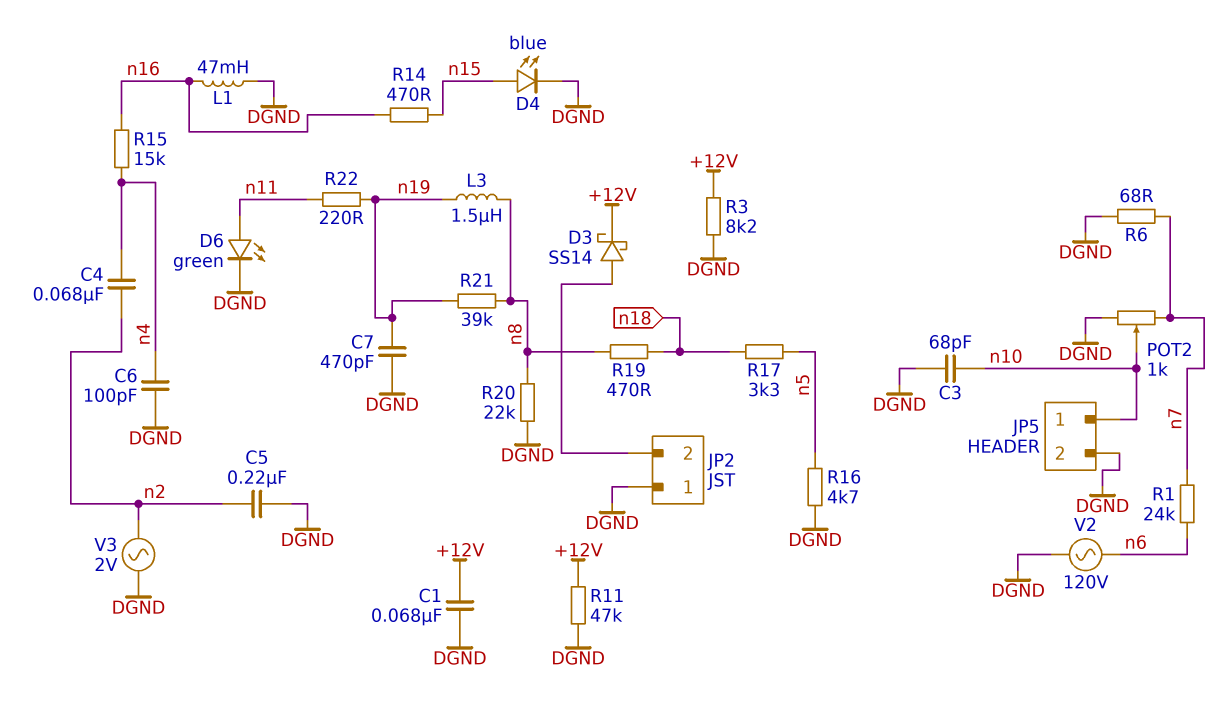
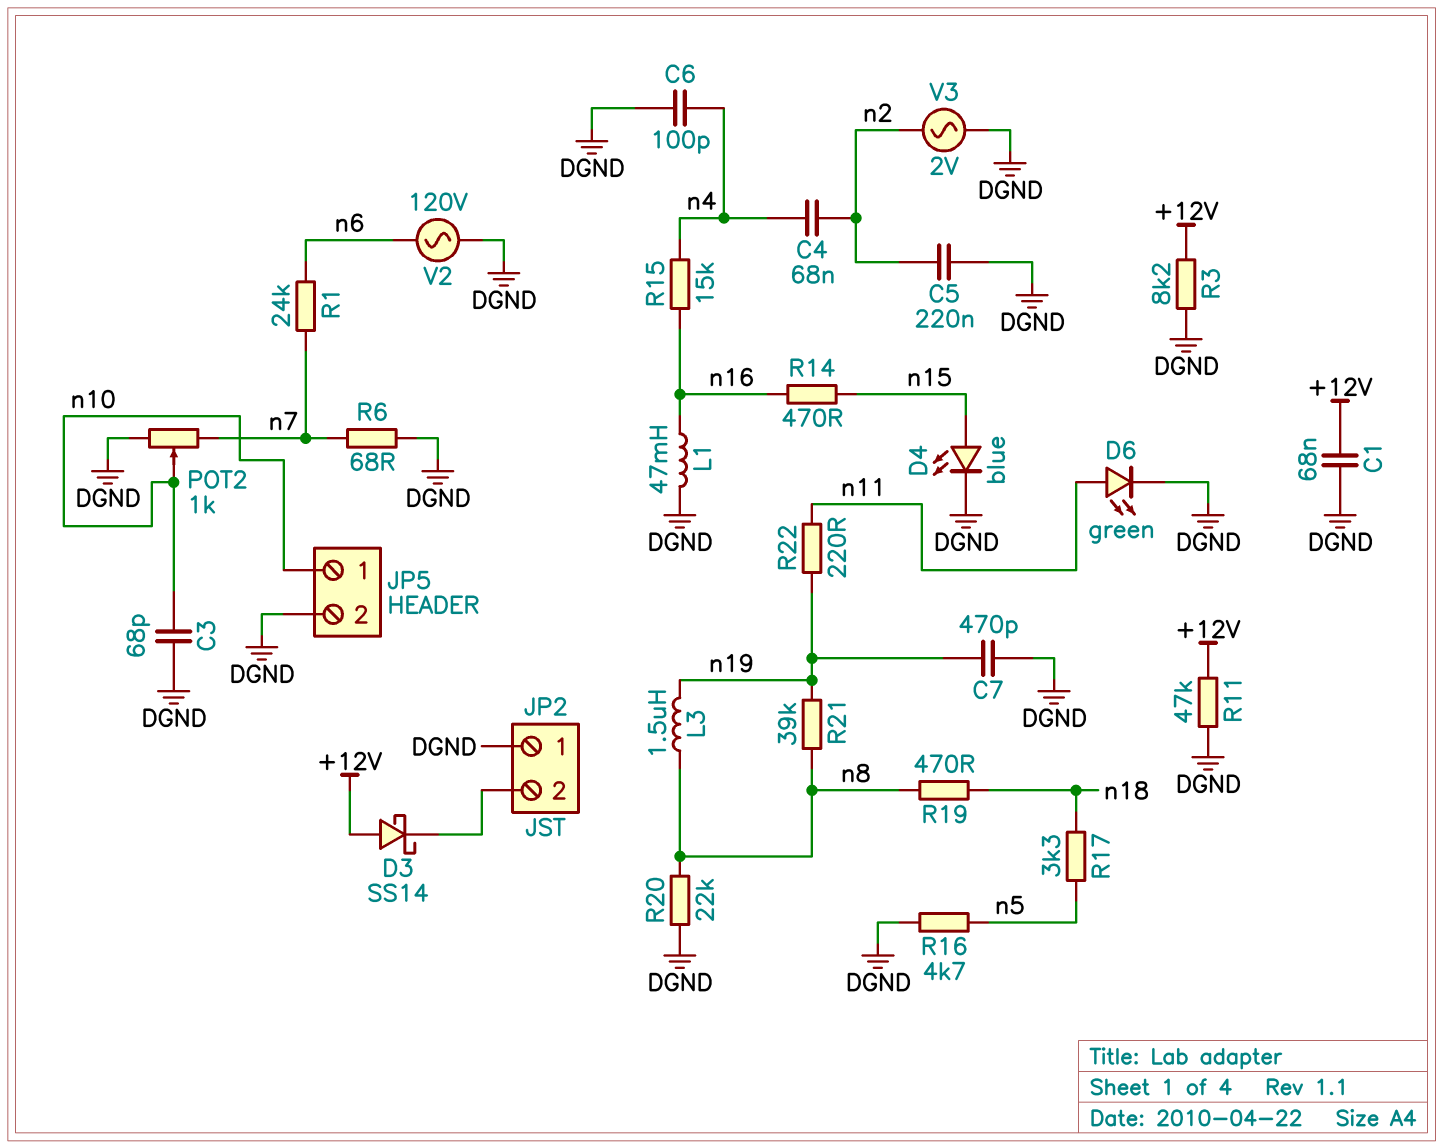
D3: schottky SS14 (A JP2/2, K +12V) -> schottky SS14 (A +12V, K JP2/2)

